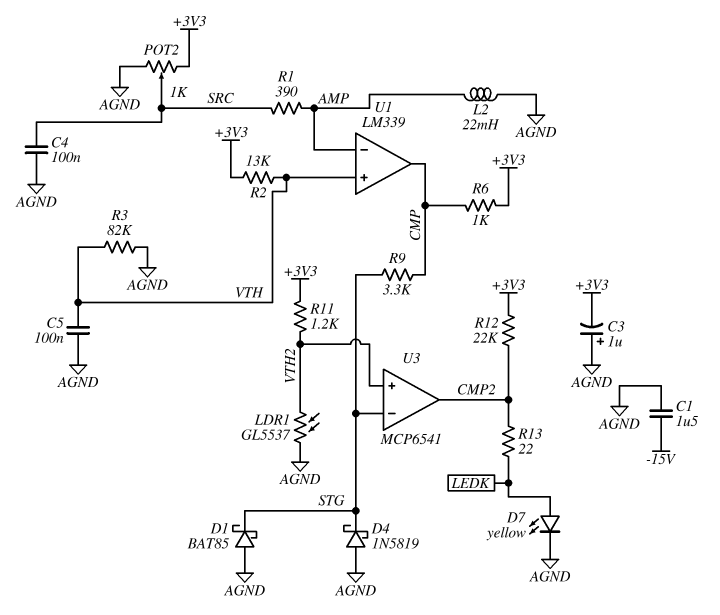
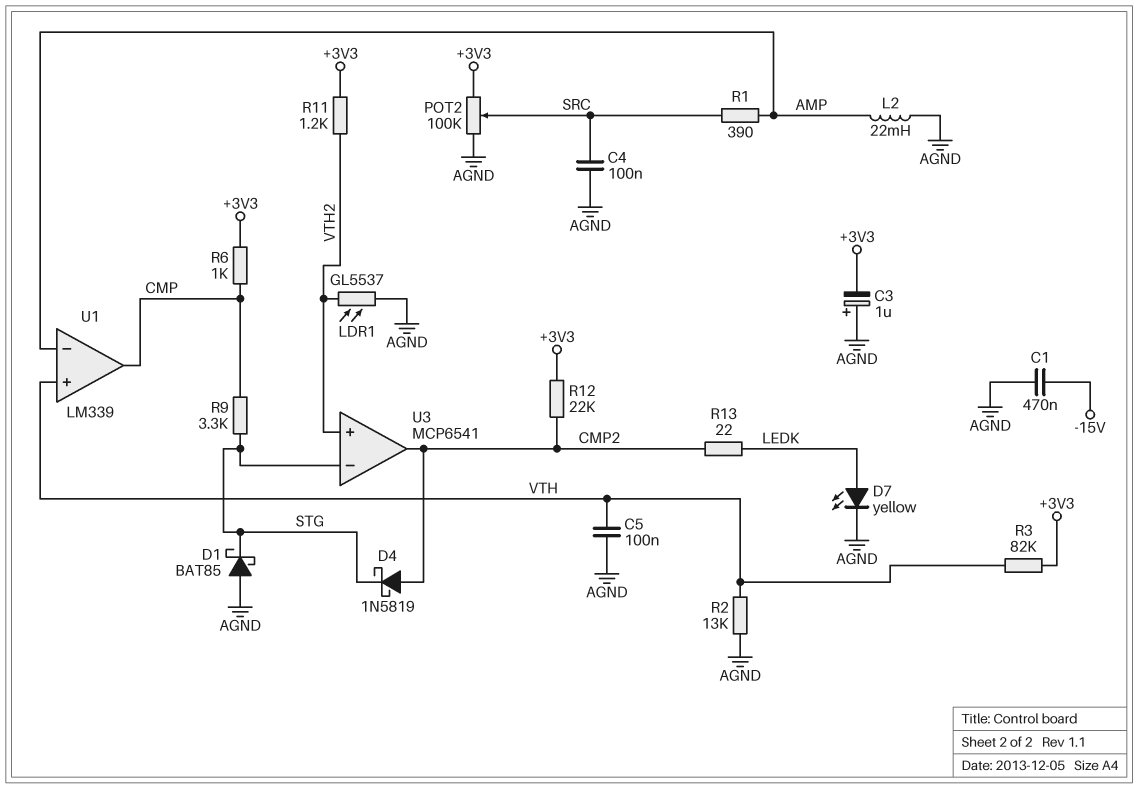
C1: 1.5uF (-15V, AGND) -> 470nF (-15V, AGND)
D4: schottky 1N5819 (A AGND, K STG) -> schottky 1N5819 (A CMP2, K STG)
POT2: 1k (+3V3, AGND, wiper SRC) -> 100k (+3V3, AGND, wiper SRC)
R2: 13k (+3V3, VTH) -> 13k (AGND, VTH)
R3: 82k (AGND, VTH) -> 82k (+3V3, VTH)

